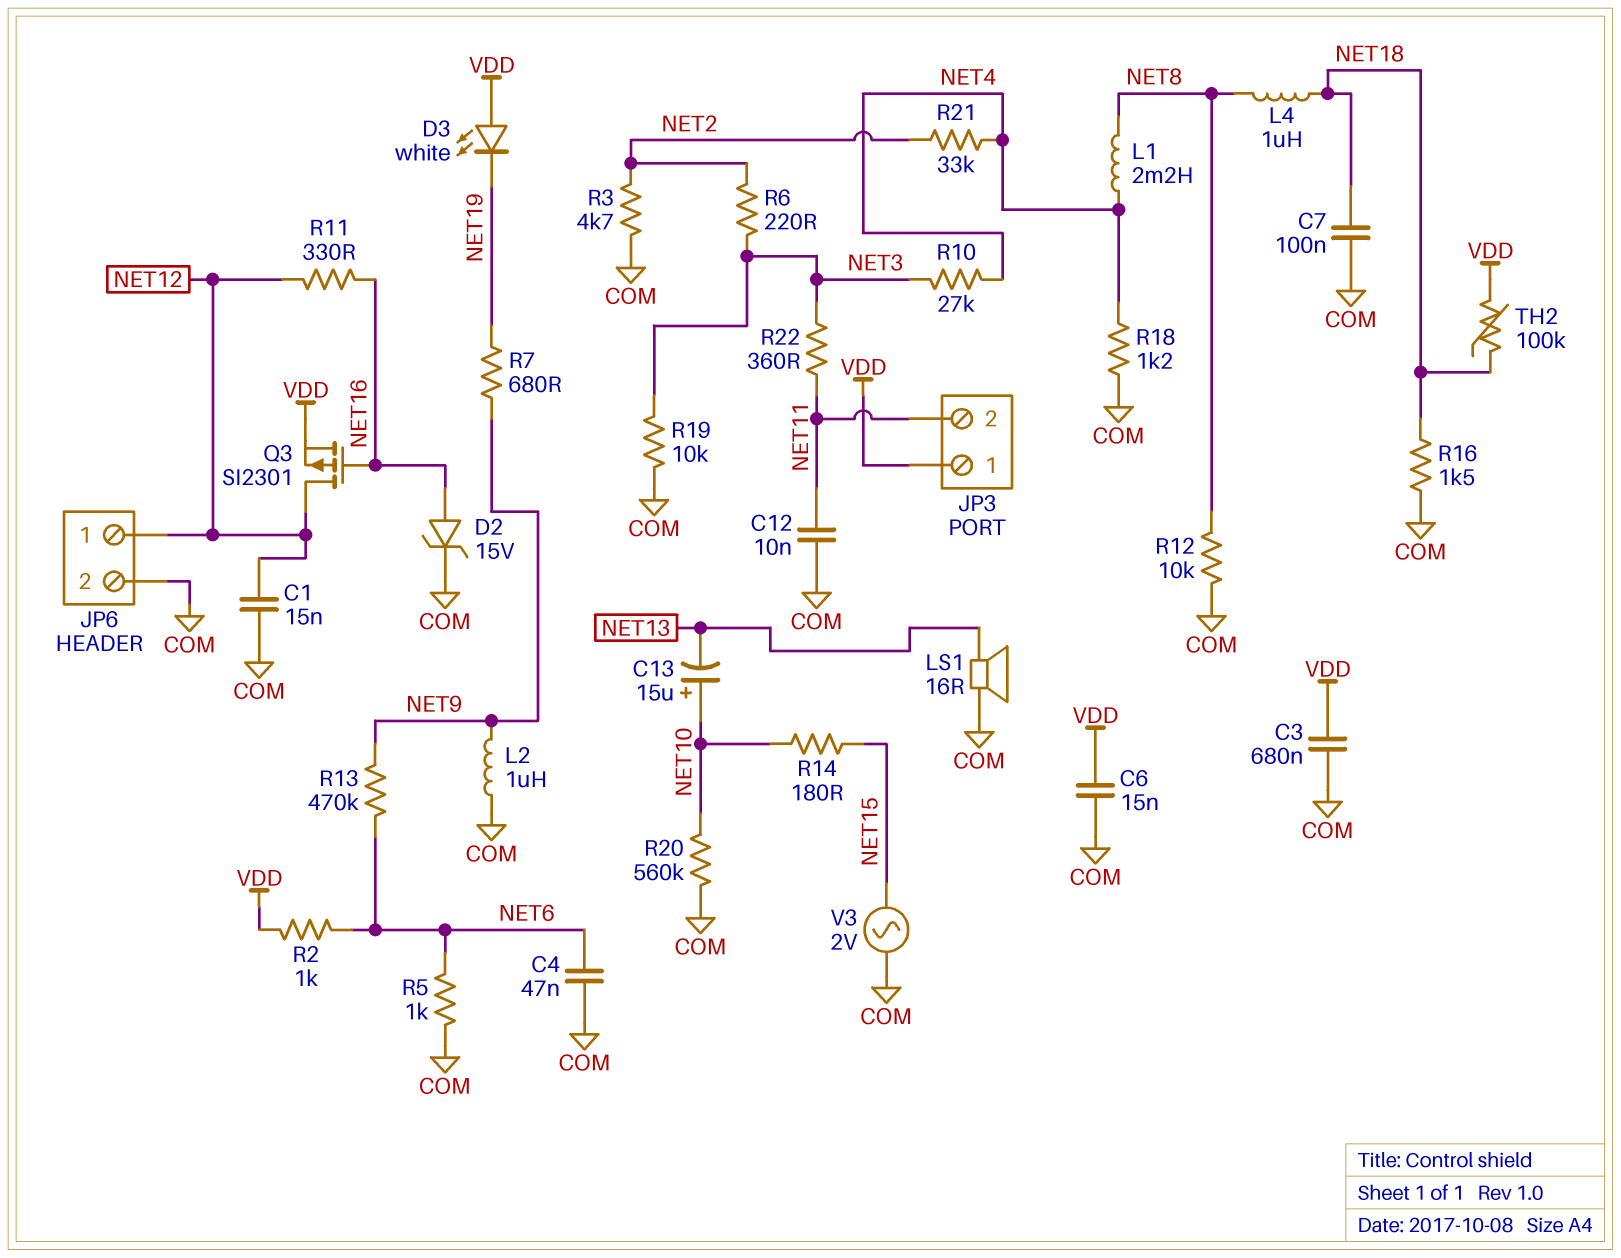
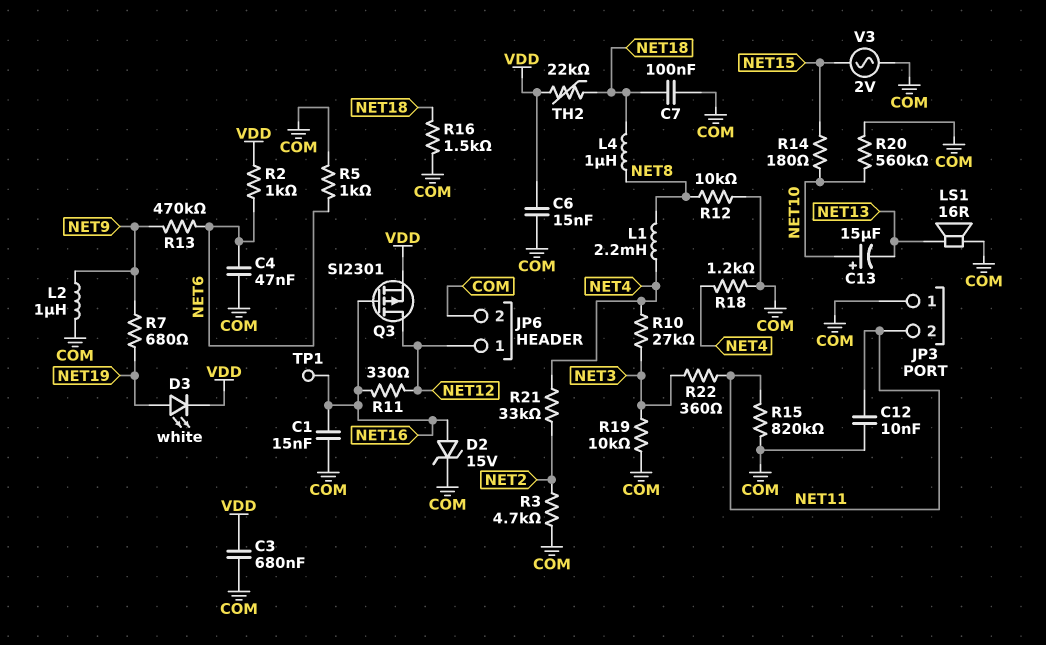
C1: 15nF (COM, NET12) -> 15nF (COM, NET16)
D3: LED white (A VDD, K NET19) -> LED white (A NET19, K VDD)
JP3 pin 1: VDD -> COM
R6: 220 (NET2, NET3) -> none
R15: none -> 820k (COM, NET11)
TH2: 100k (NET18, VDD) -> 22k (NET18, VDD)
TP1: none -> test point (NET16)

